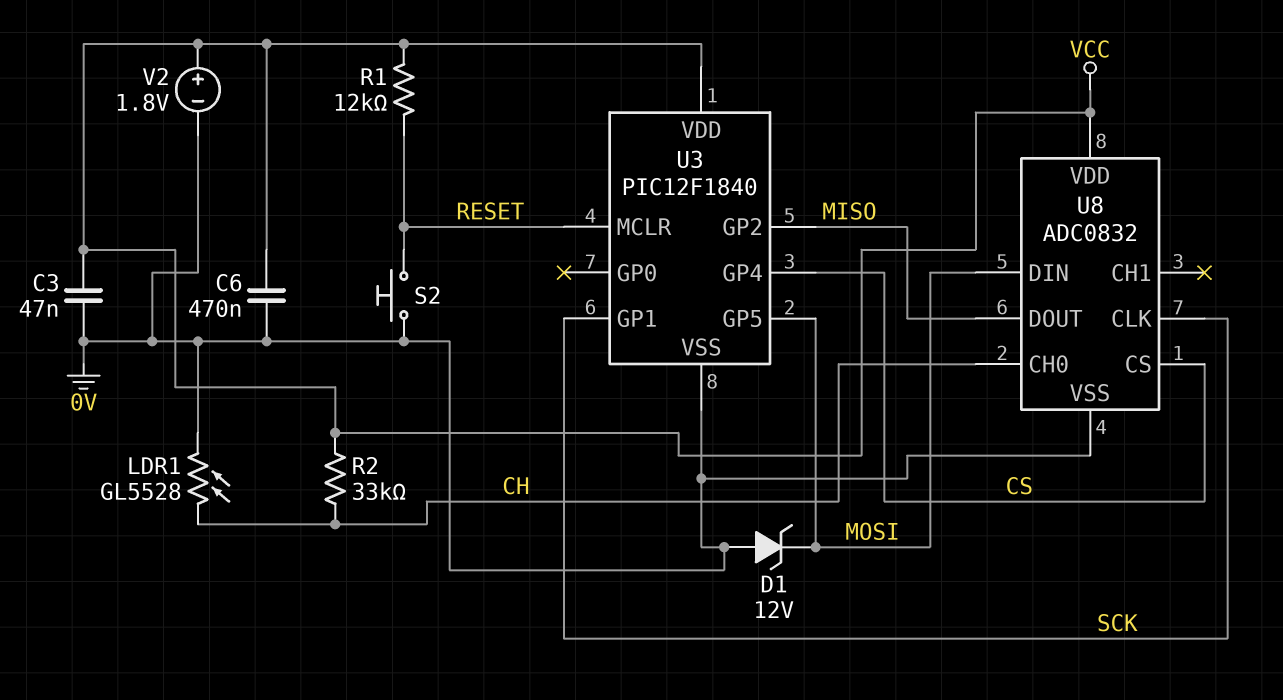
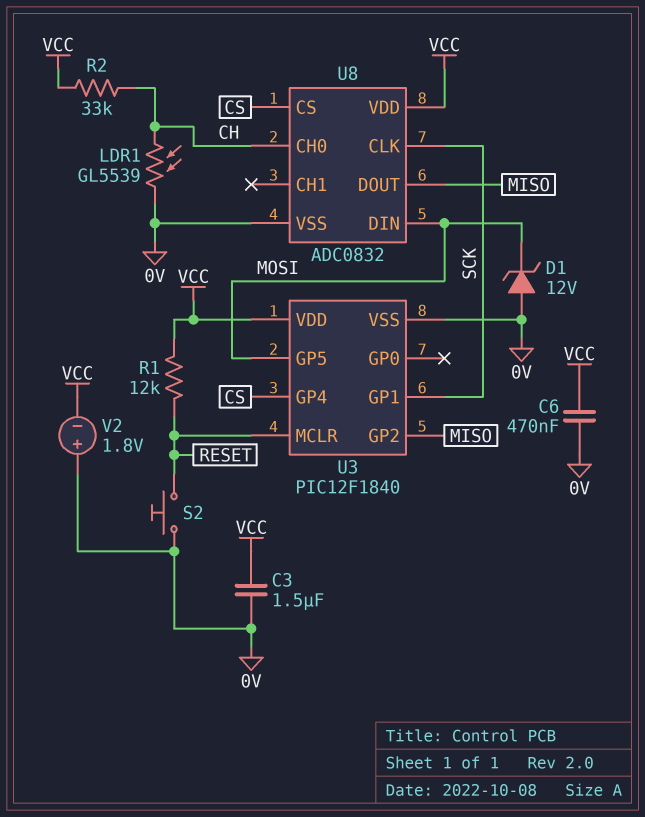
C3: 47nF (0V, VCC) -> 1.5uF (0V, VCC)
LDR1: GL5528 (0V, CH) -> GL5539 (0V, CH)
V2: 1.8V (plus VCC, minus 0V) -> 1.8V (plus 0V, minus VCC)

